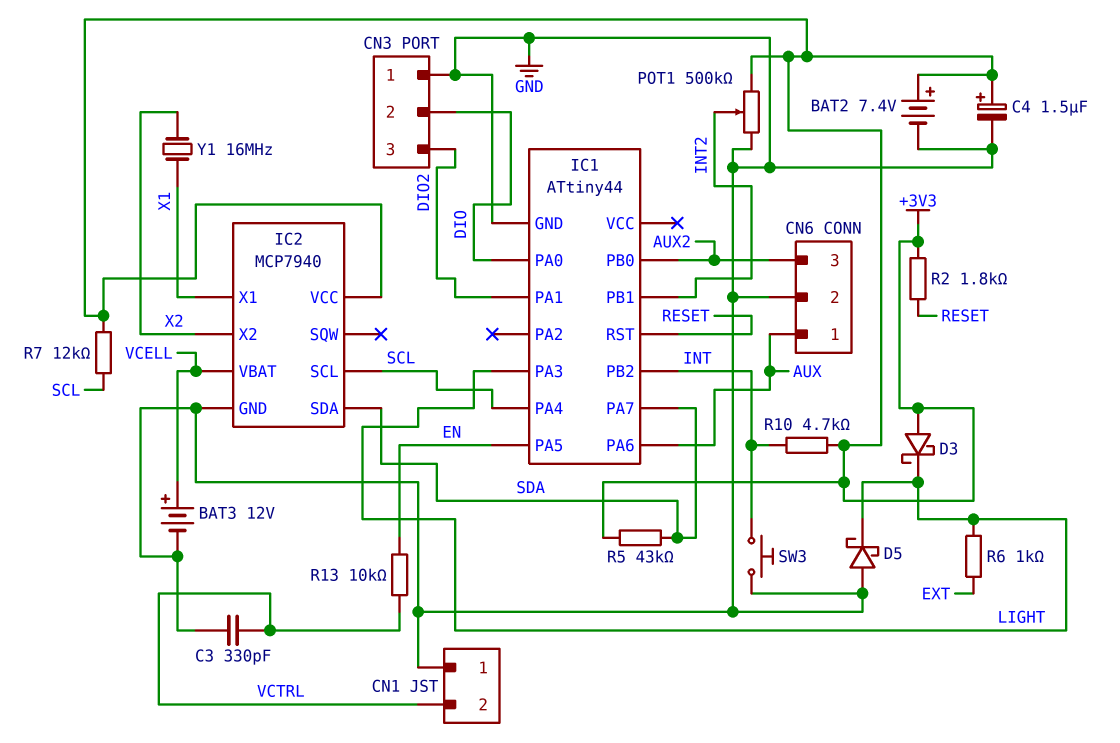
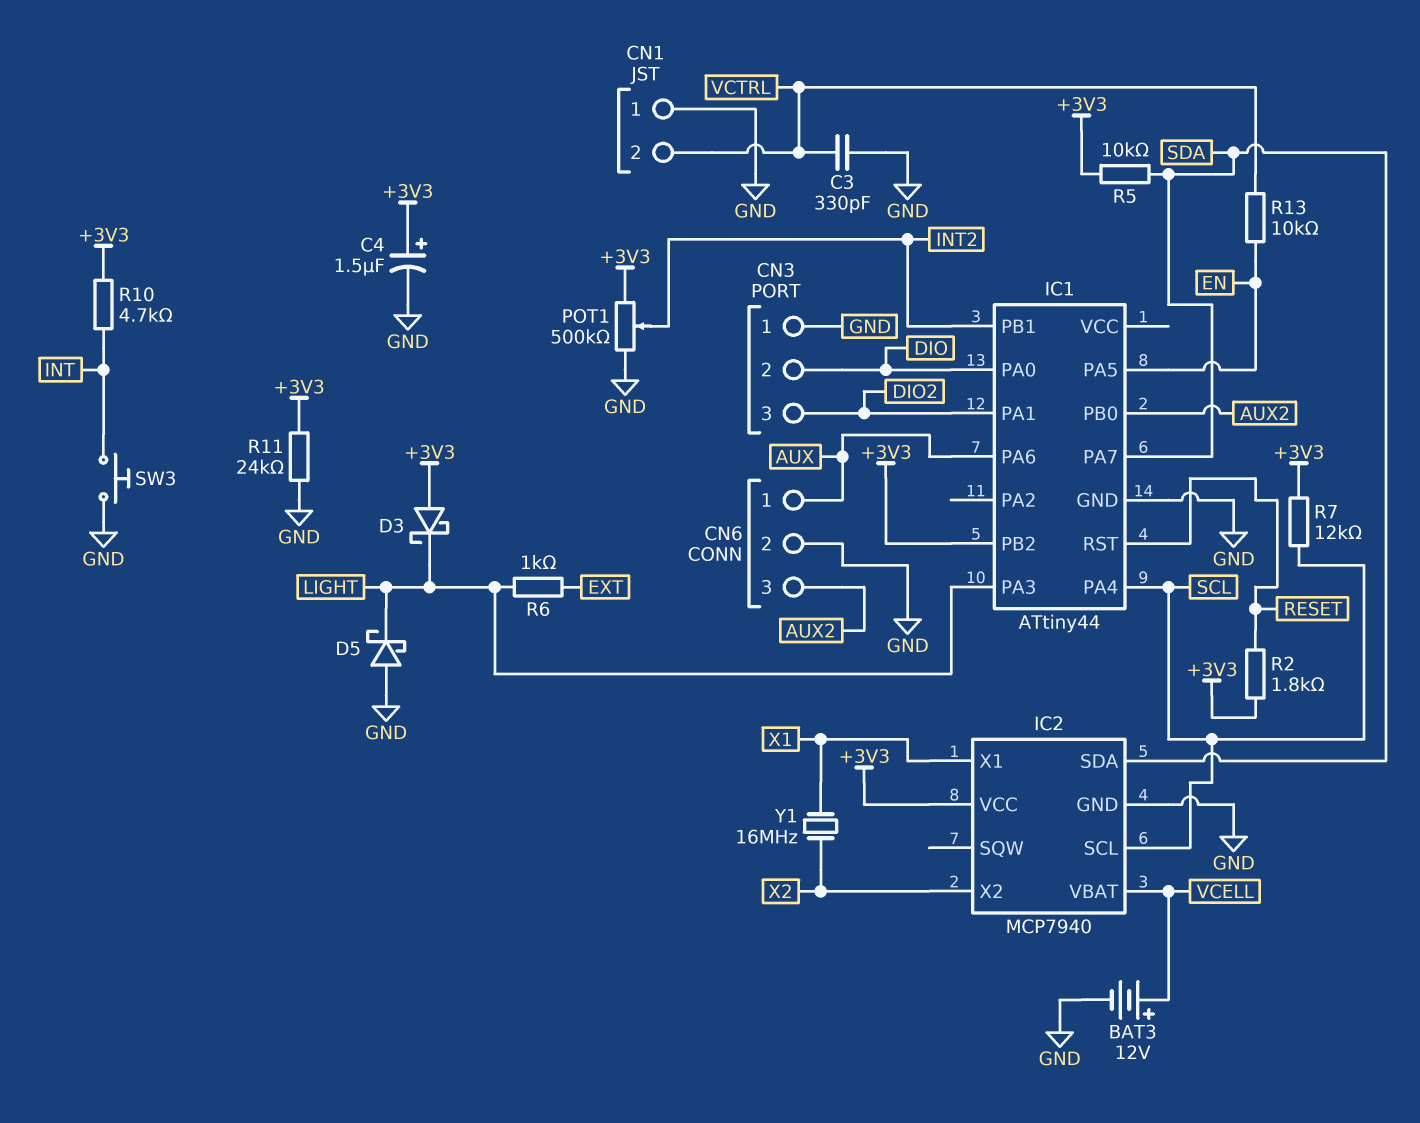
BAT2: 7.4V (plus +3V3, minus GND) -> none
IC1 pin PB2: INT -> +3V3
R5: 43k (+3V3, SDA) -> 10k (+3V3, SDA)
R11: none -> 24k (+3V3, GND)

